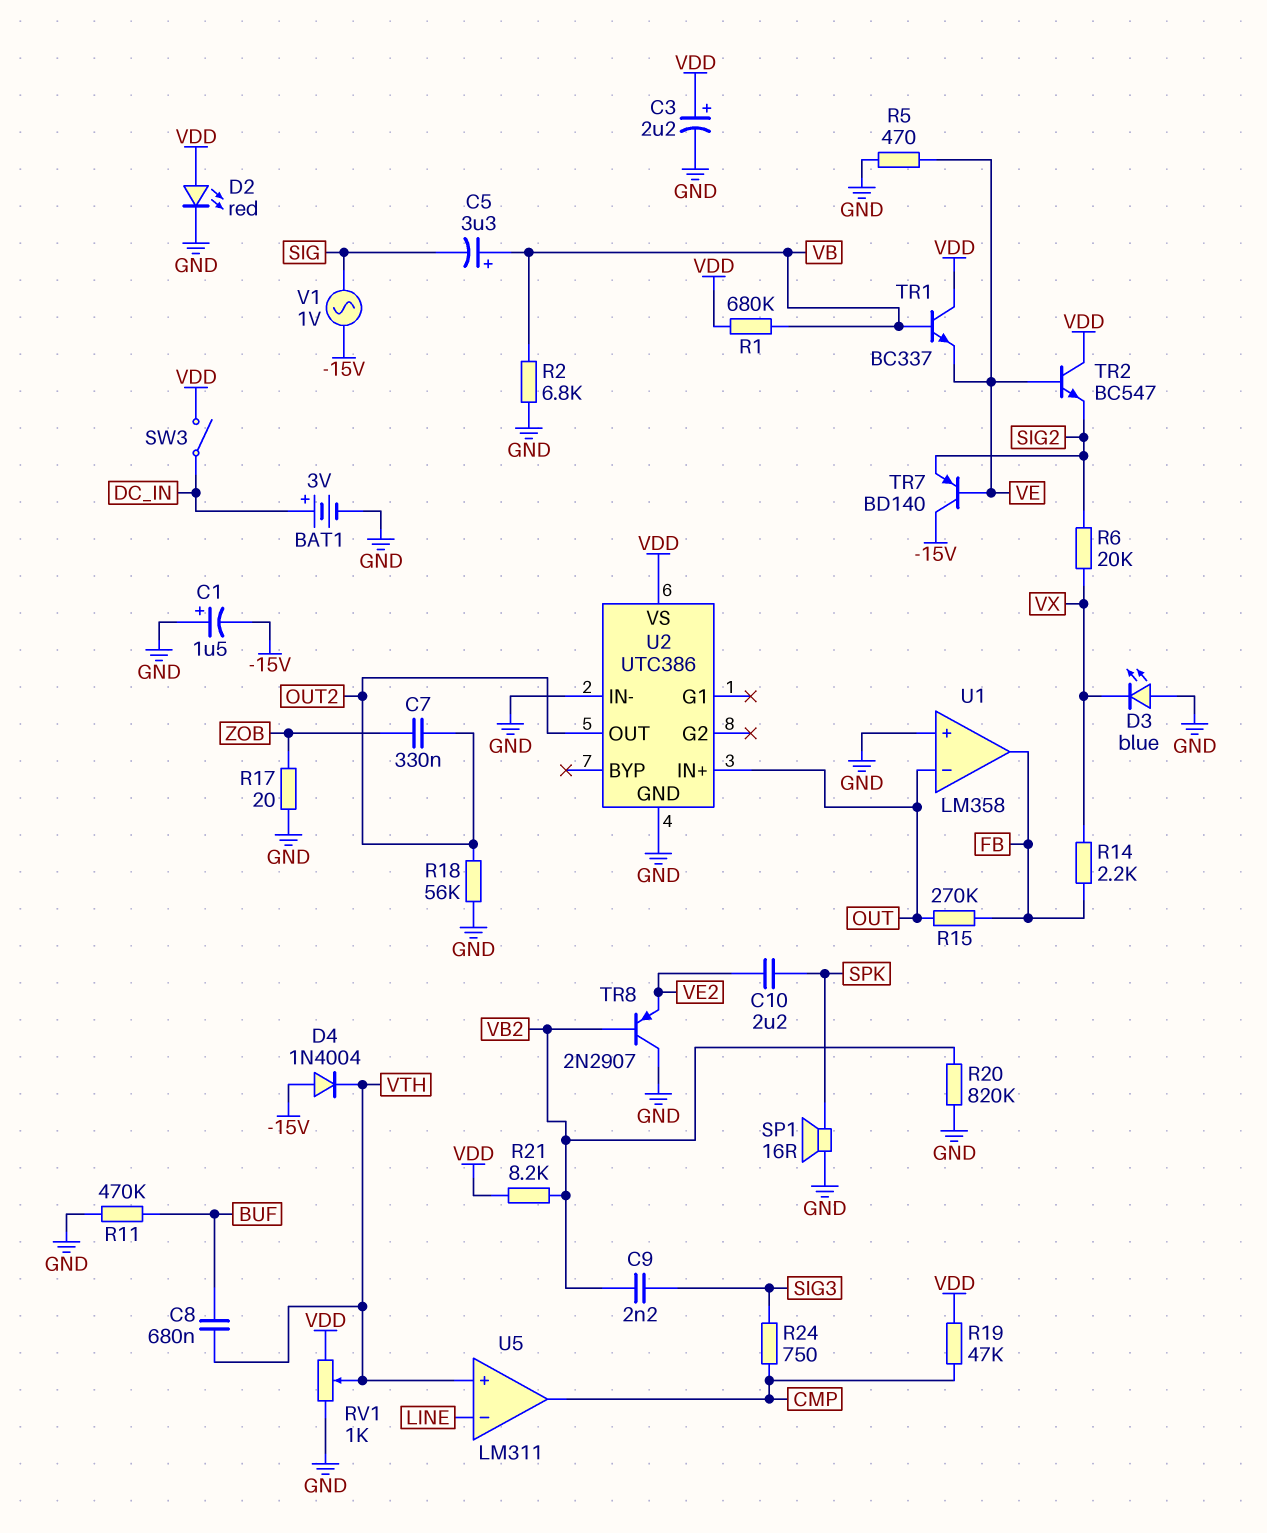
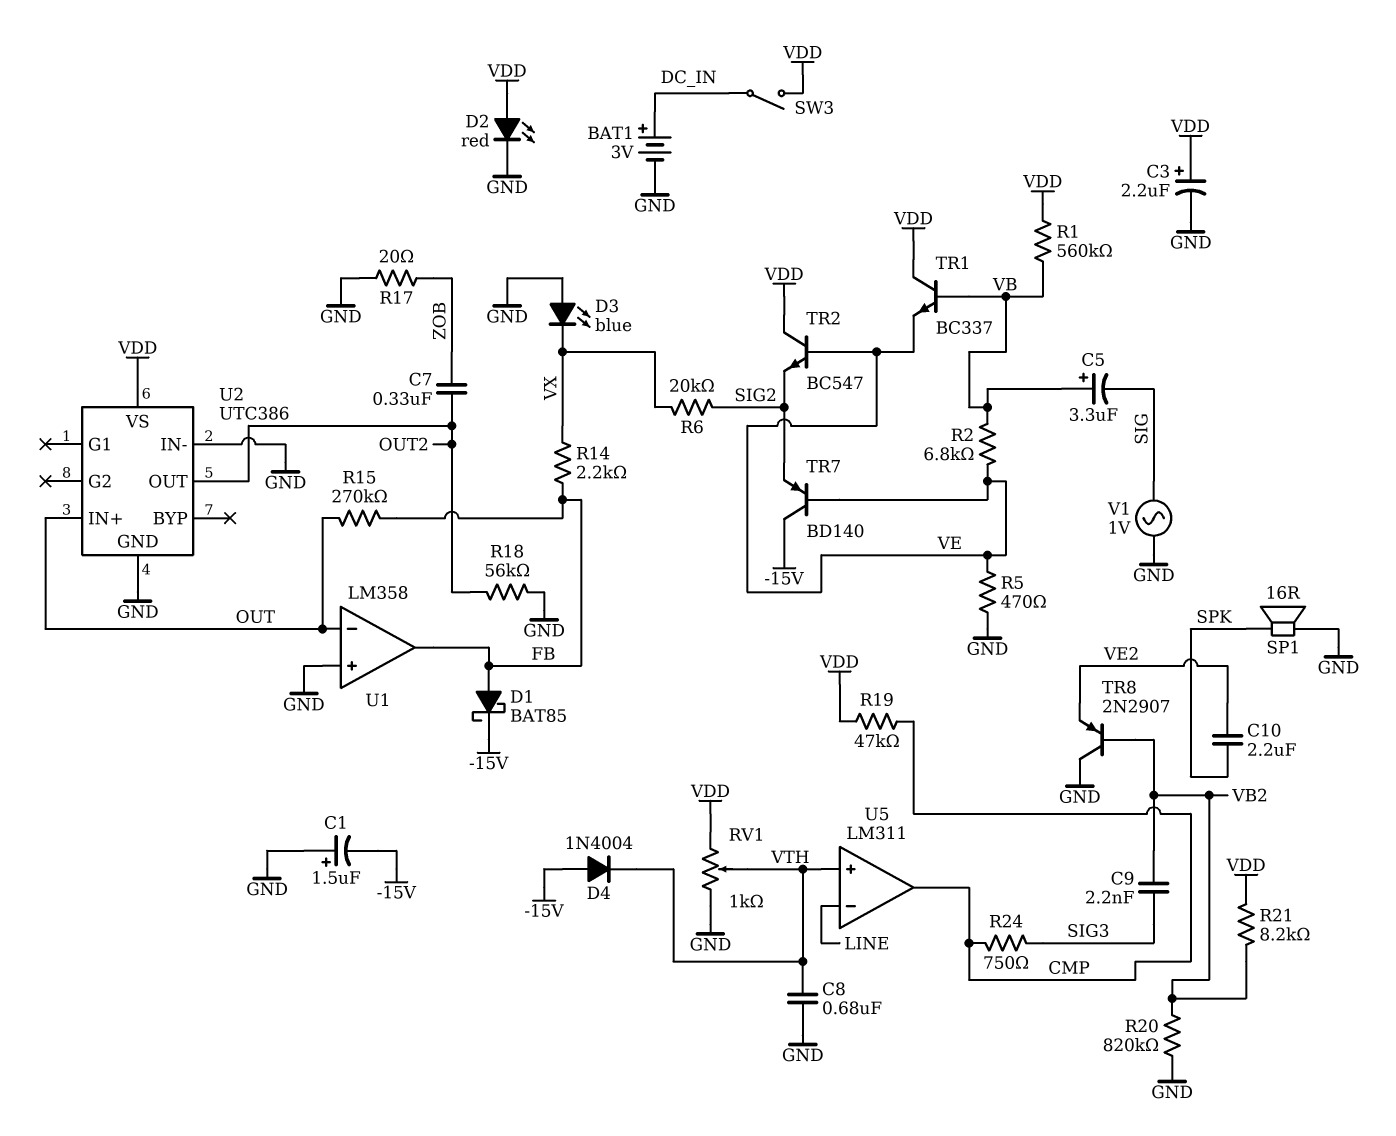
C8: 680nF (BUF, VTH) -> 680nF (GND, VTH)
D1: none -> schottky BAT85 (A FB, K -15V)
R1: 680k (VB, VDD) -> 560k (VB, VDD)
R2: 6.8k (GND, VB) -> 6.8k (VB, VE)
R11: 470k (BUF, GND) -> none
V1: AC 1V (-15V, SIG) -> AC 1V (GND, SIG)

